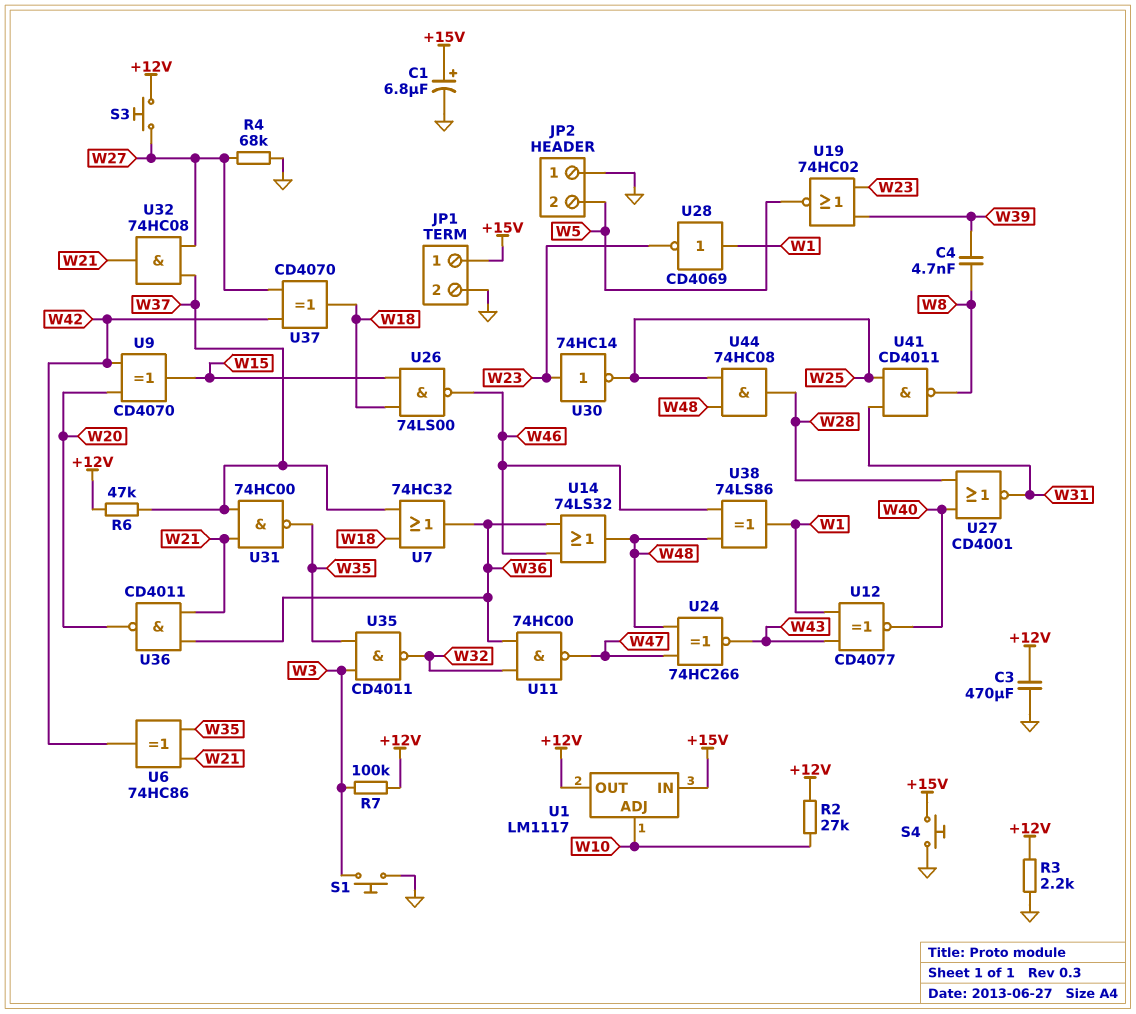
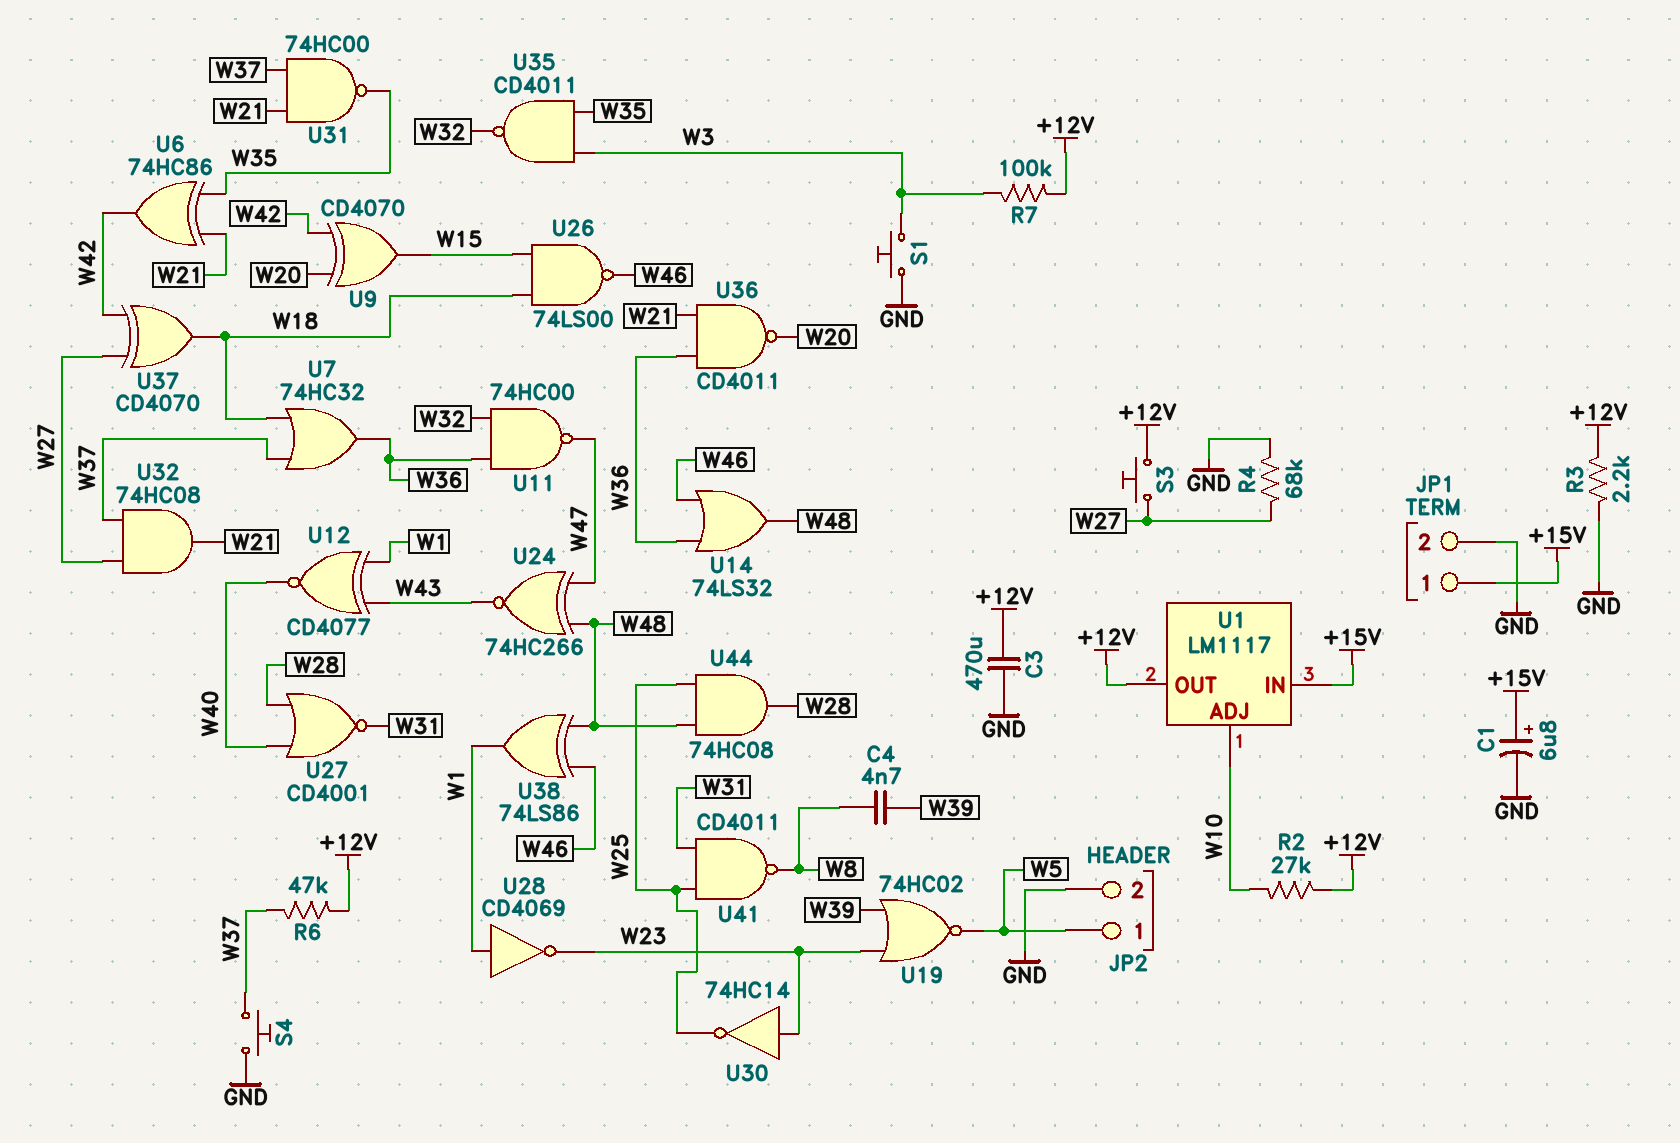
JP2 pin 1: GND -> W5
JP2 pin 2: W5 -> GND
S4: button (+15V, GND) -> button (GND, W37)

